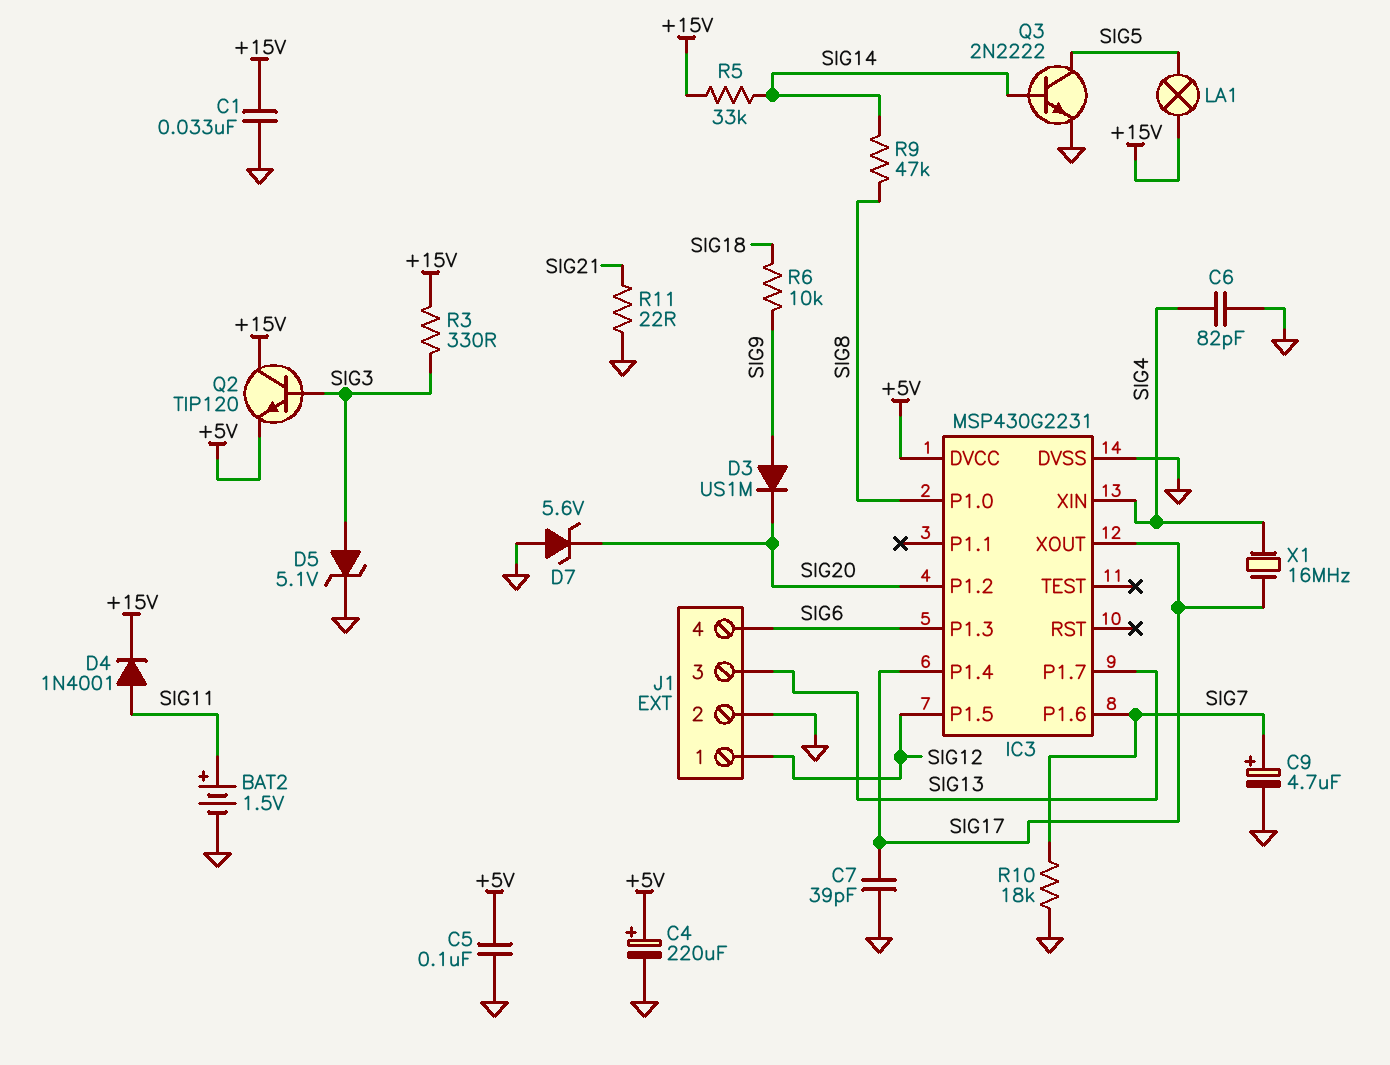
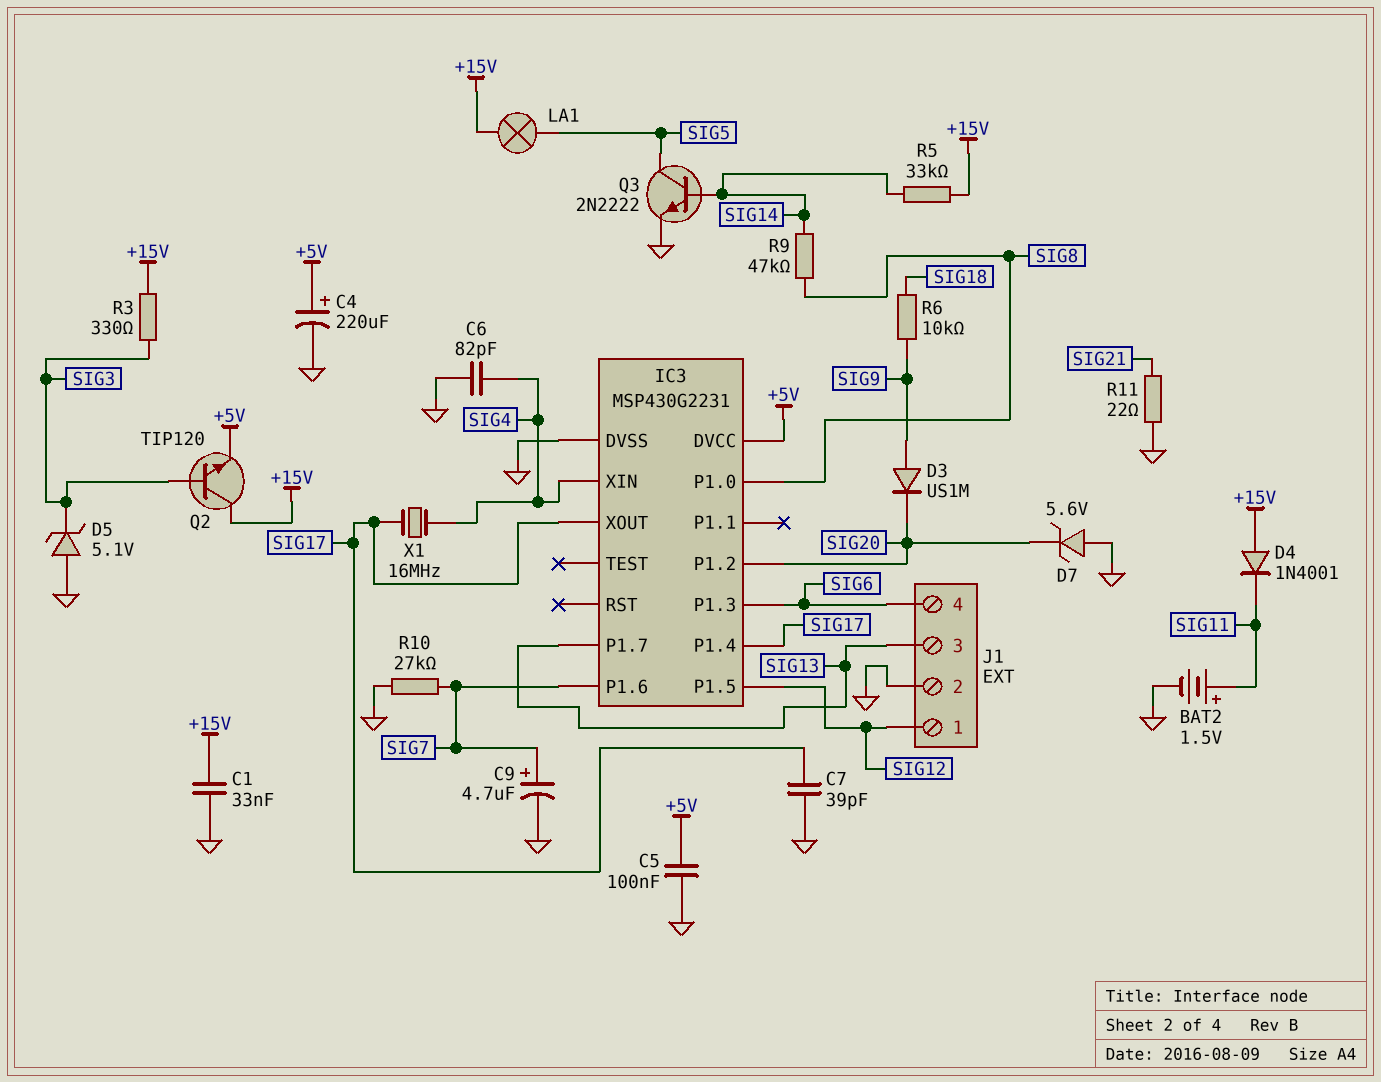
D4: diode 1N4001 (A SIG11, K +15V) -> diode 1N4001 (A +15V, K SIG11)
D5: zener 5.1V (A SIG3, K GND) -> zener 5.1V (A GND, K SIG3)
R10: 18k (GND, SIG7) -> 27k (GND, SIG7)

